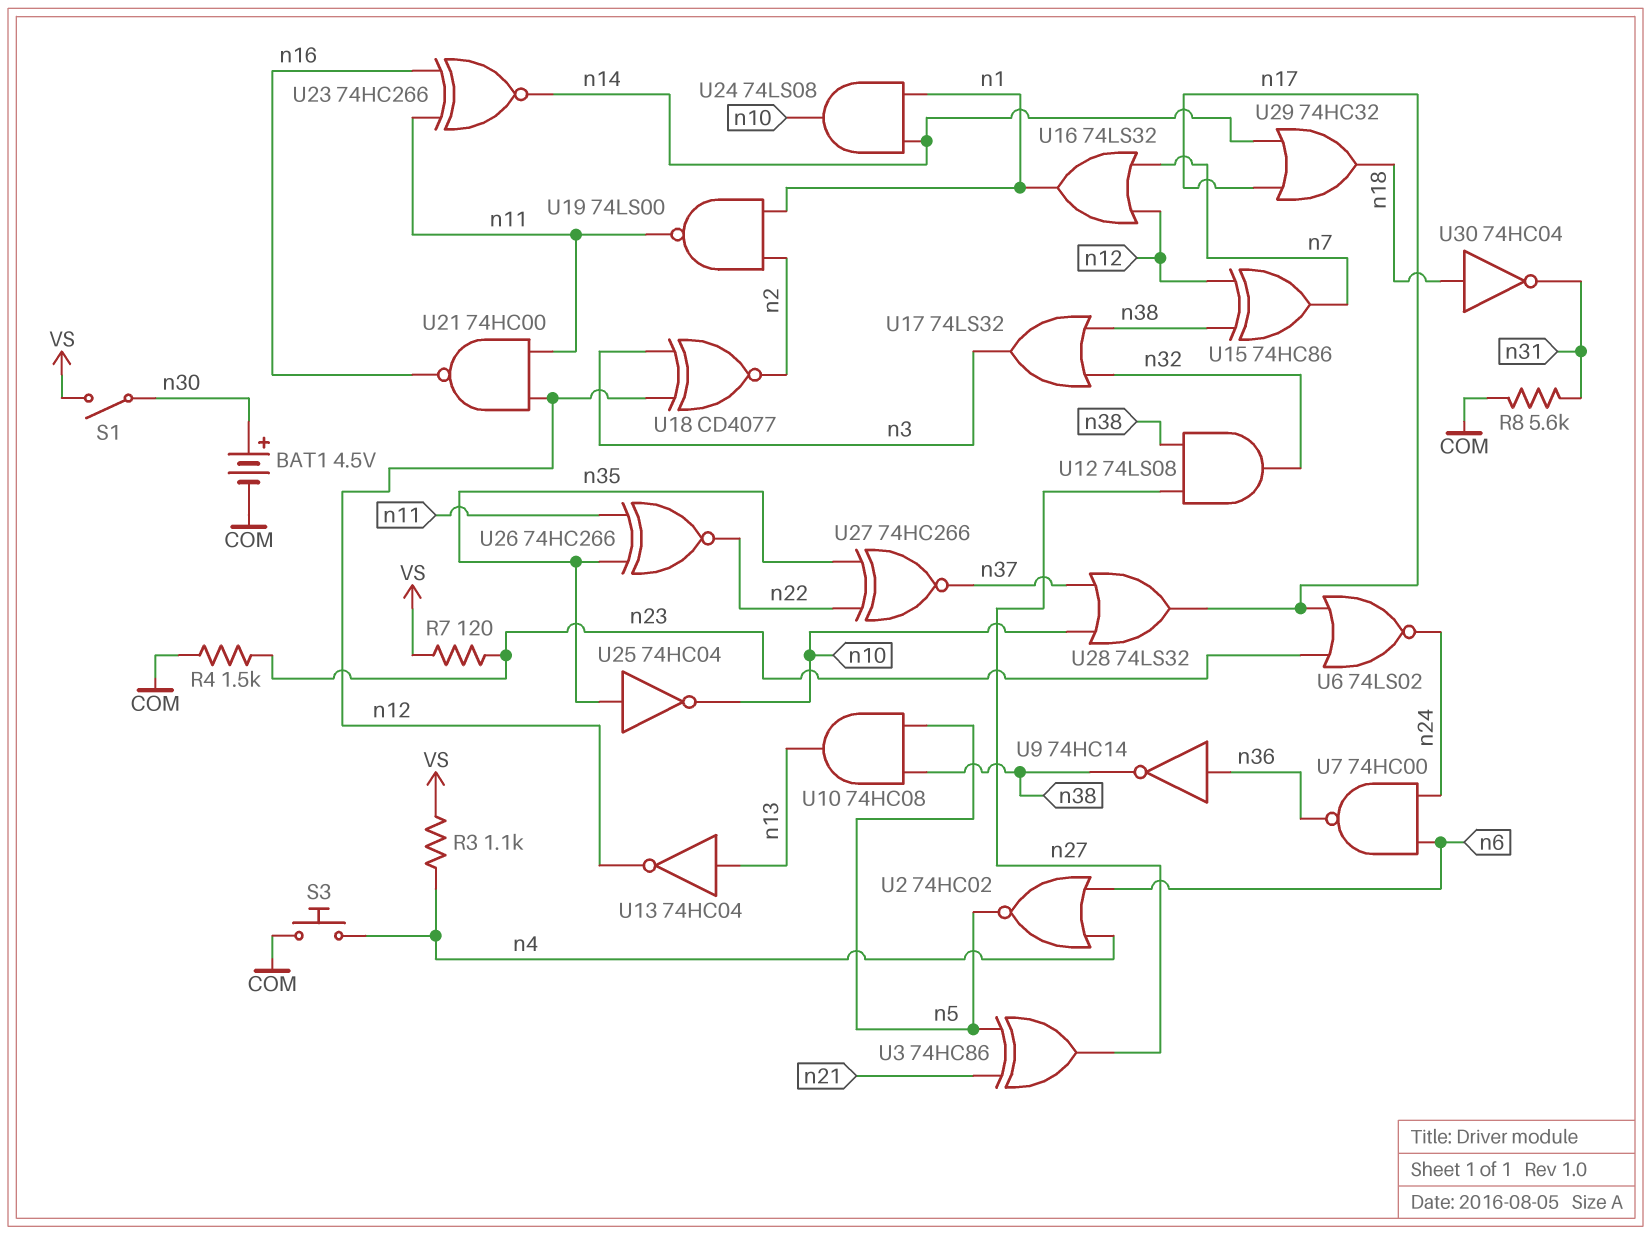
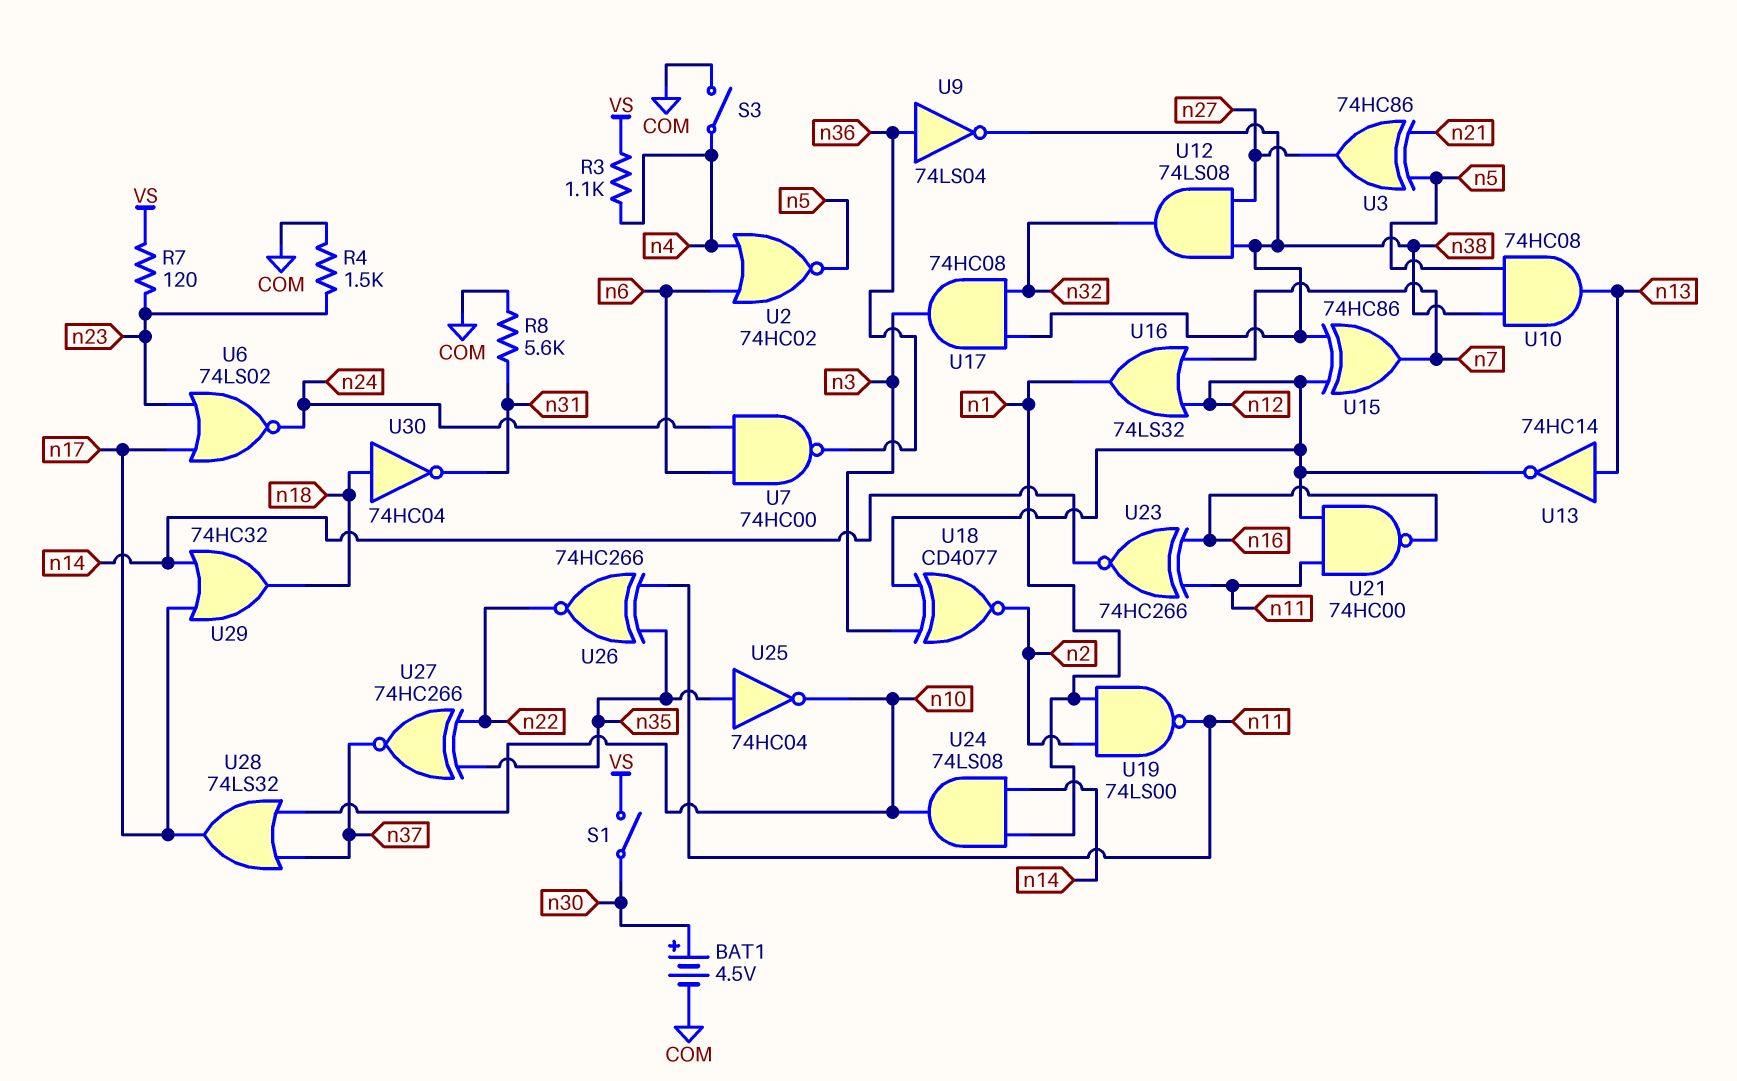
S3: button (COM, n4) -> switch (COM, n4)
U9: NOT 74HC14 (in n36, out n38) -> NOT 74LS04 (in n36, out n38)
U13: NOT 74HC04 (in n13, out n12) -> NOT 74HC14 (in n13, out n12)
U17: OR 74LS32 (in n32, in n38, out n3) -> AND 74HC08 (in n32, in n38, out n3)

